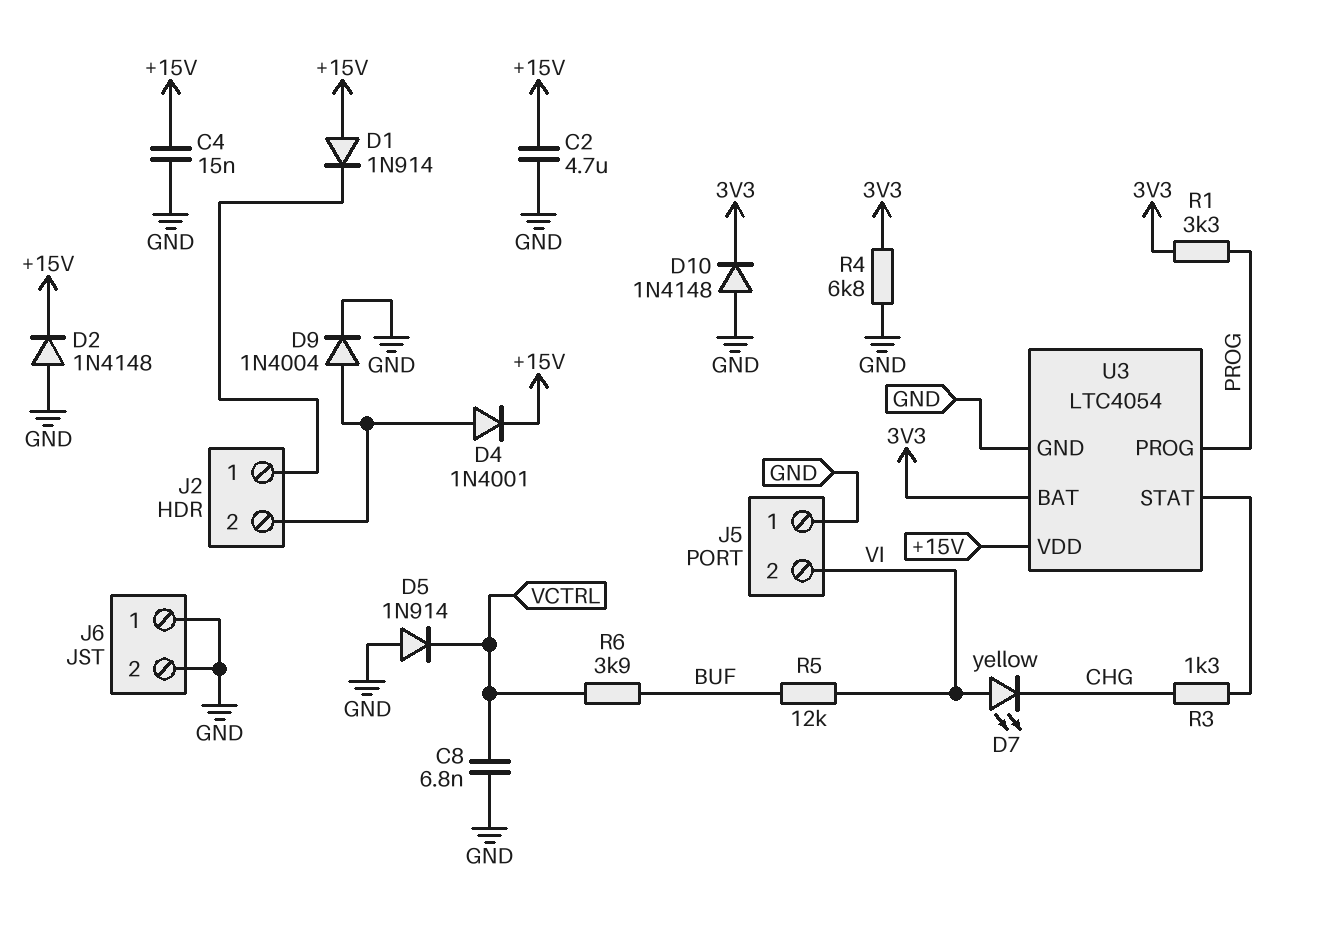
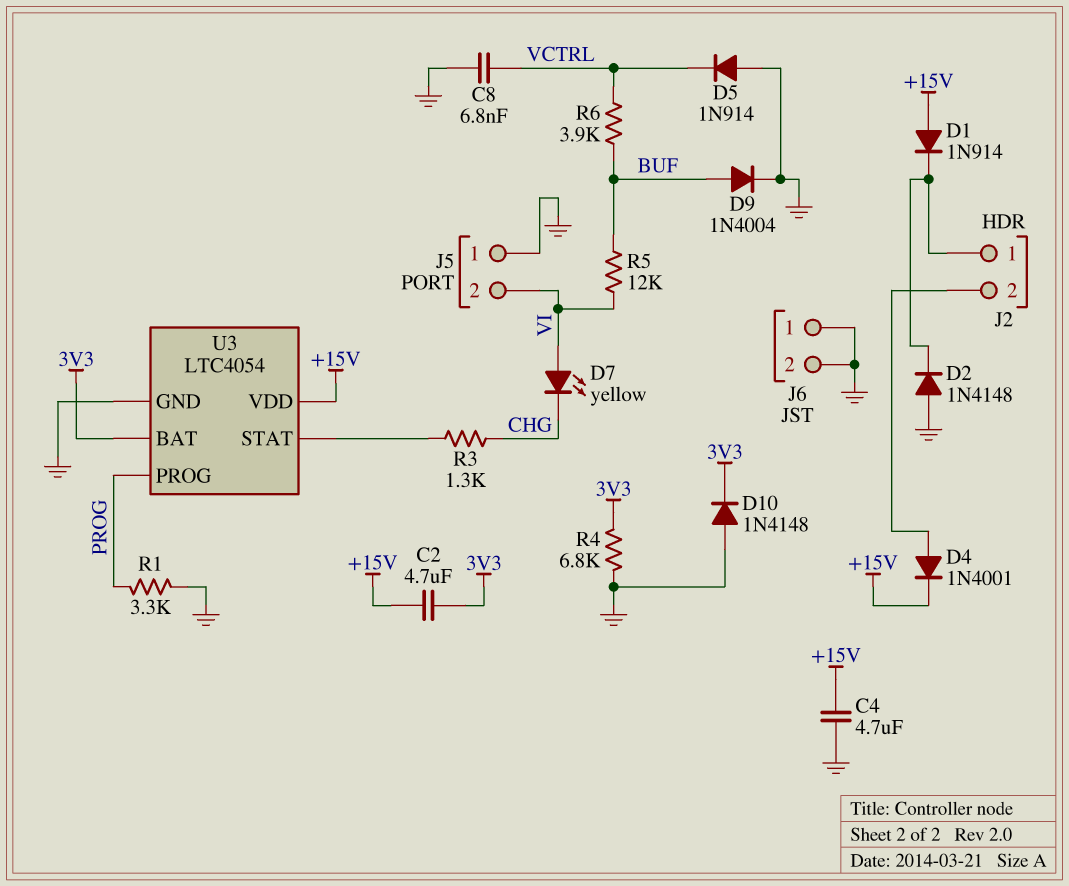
C2: 4.7uF (+15V, GND) -> 4.7uF (+15V, 3V3)
C4: 15nF (+15V, GND) -> 4.7uF (+15V, GND)
D2: diode 1N4148 (A GND, K +15V) -> diode 1N4148 (A GND, K J2/1)
D9: diode 1N4004 (A J2/2, K GND) -> diode 1N4004 (A BUF, K GND)
R1: 3.3k (3V3, PROG) -> 3.3k (GND, PROG)

